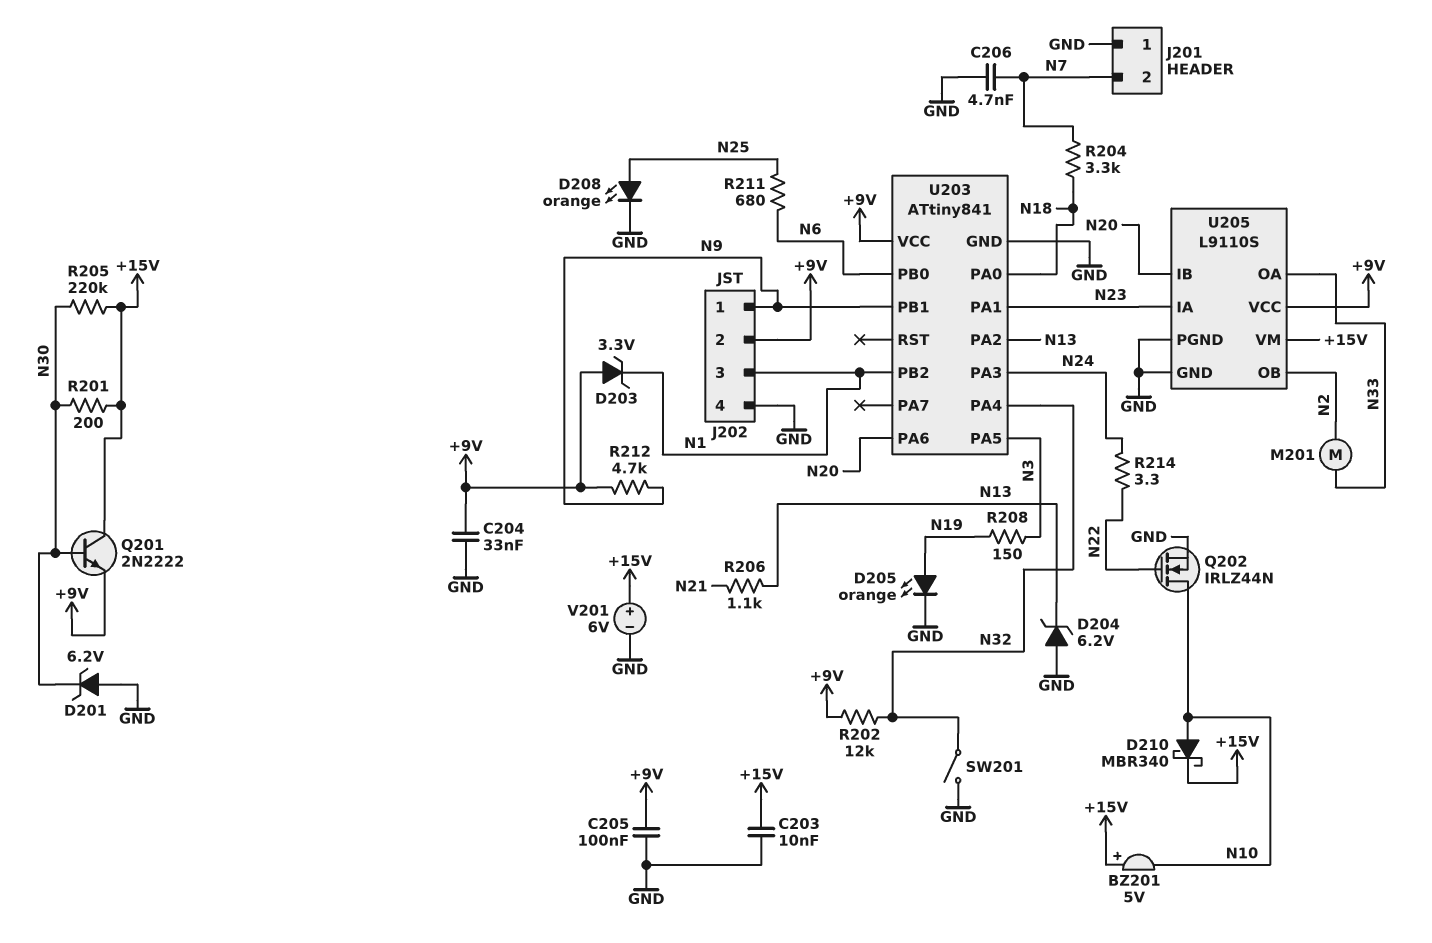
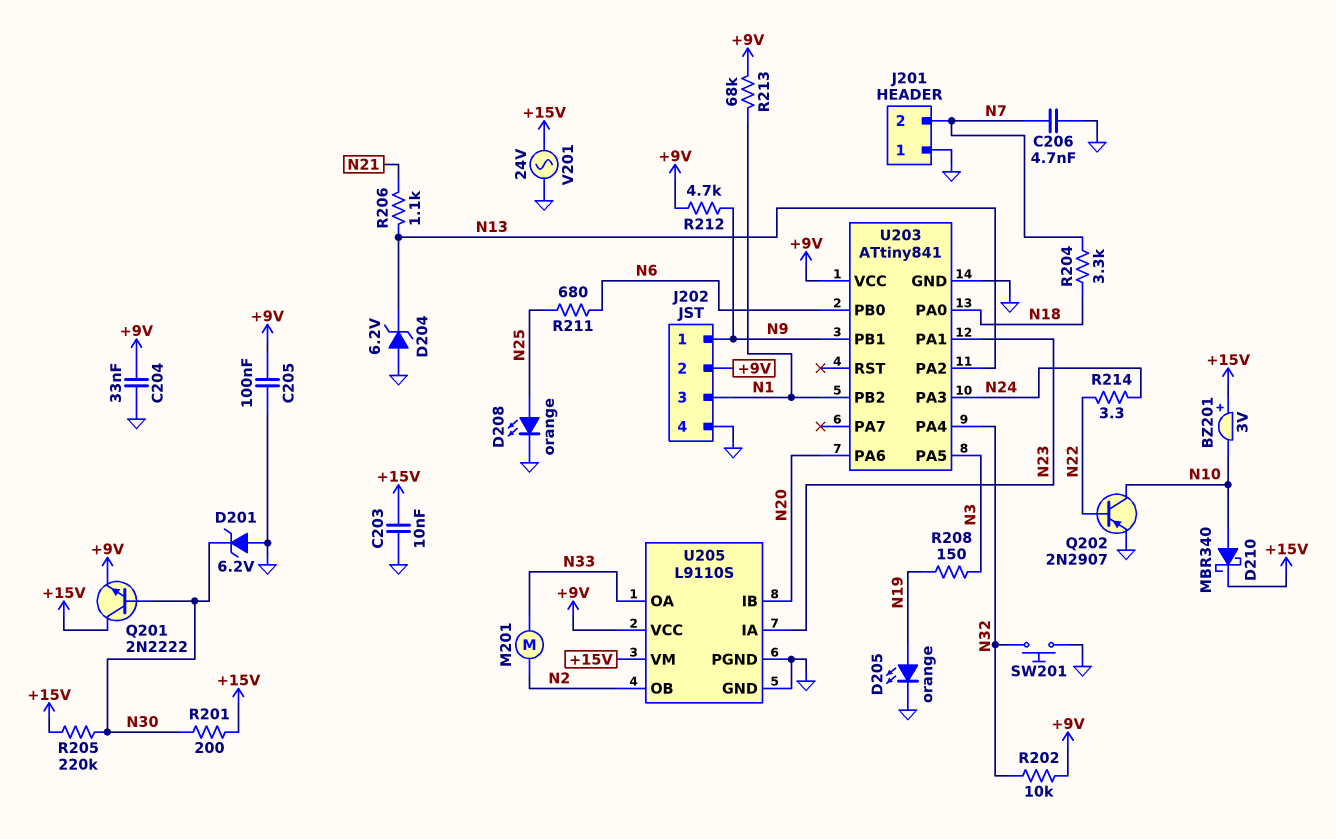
BZ201: buzzer 5V (plus +15V, minus N10) -> buzzer 3V (plus +15V, minus N10)
D203: zener 3.3V (A +9V, K N1) -> none
Q202: NMOS IRLZ44N (G N22, D N10, S GND) -> PNP 2N2907 (B N22, C N10, E GND)
R202: 12k (+9V, N32) -> 10k (+9V, N32)
R213: none -> 68k (+9V, N1)
SW201: switch (GND, N32) -> button (GND, N32)
V201: 6V (plus +15V, minus GND) -> AC 24V (+15V, GND)

